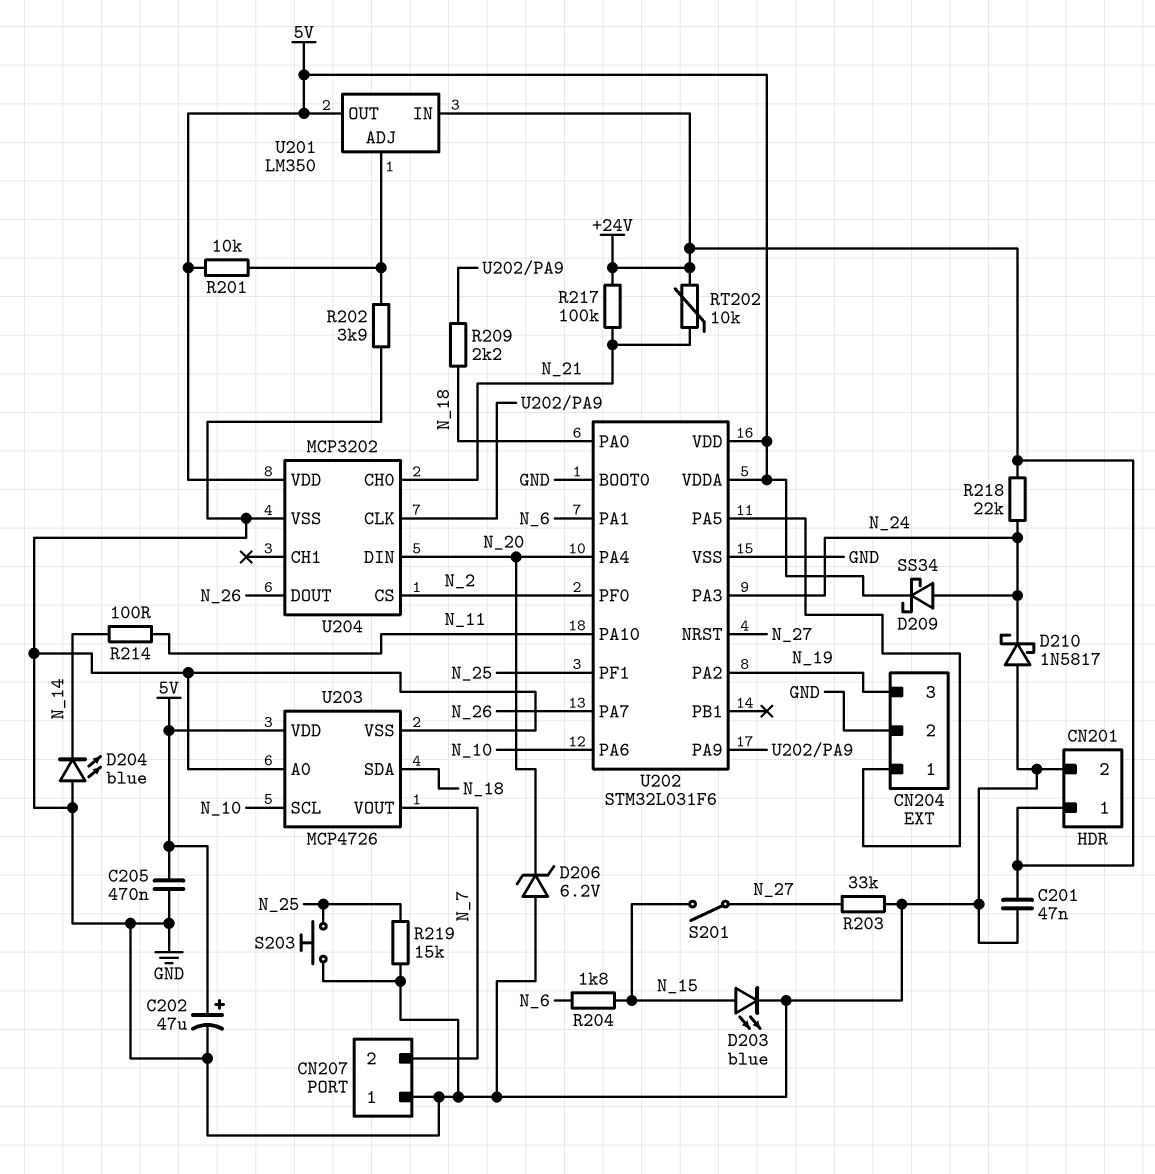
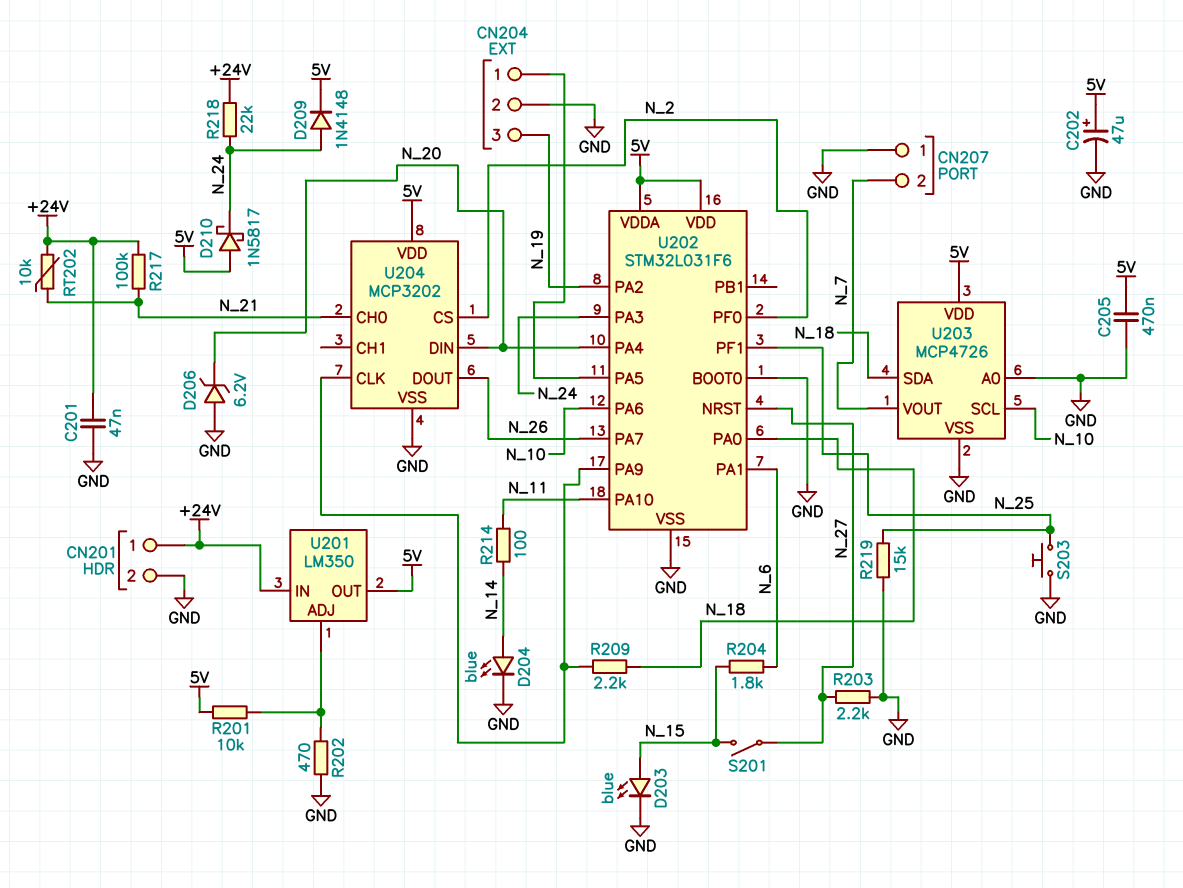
D204: LED blue (A GND, K N_14) -> LED blue (A N_14, K GND)
D209: schottky SS34 (A N_24, K 5V) -> diode 1N4148 (A N_24, K 5V)
D210: schottky 1N5817 (A GND, K N_24) -> schottky 1N5817 (A 5V, K N_24)
R202: 3.9k (GND, U201/ADJ) -> 470 (GND, U201/ADJ)
R203: 33k (GND, N_27) -> 2.2k (GND, N_27)

